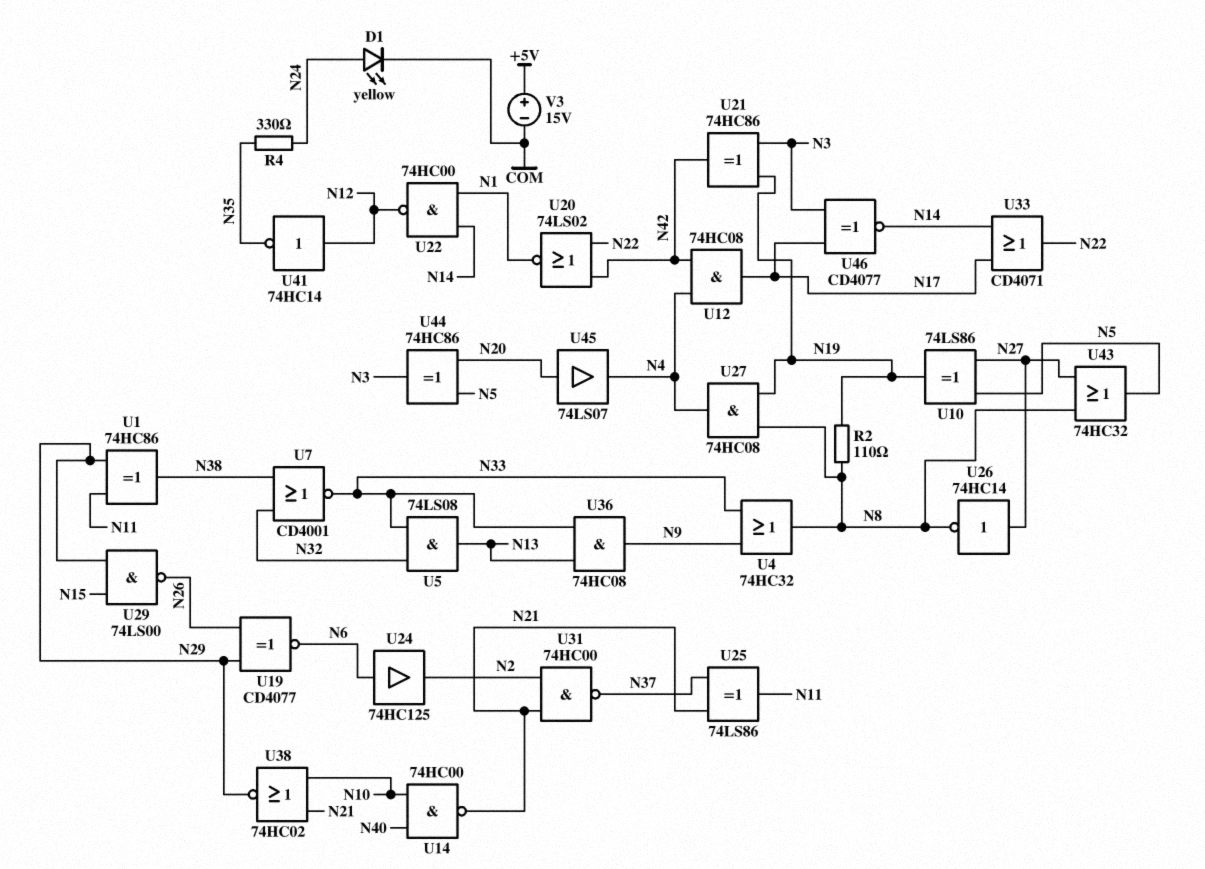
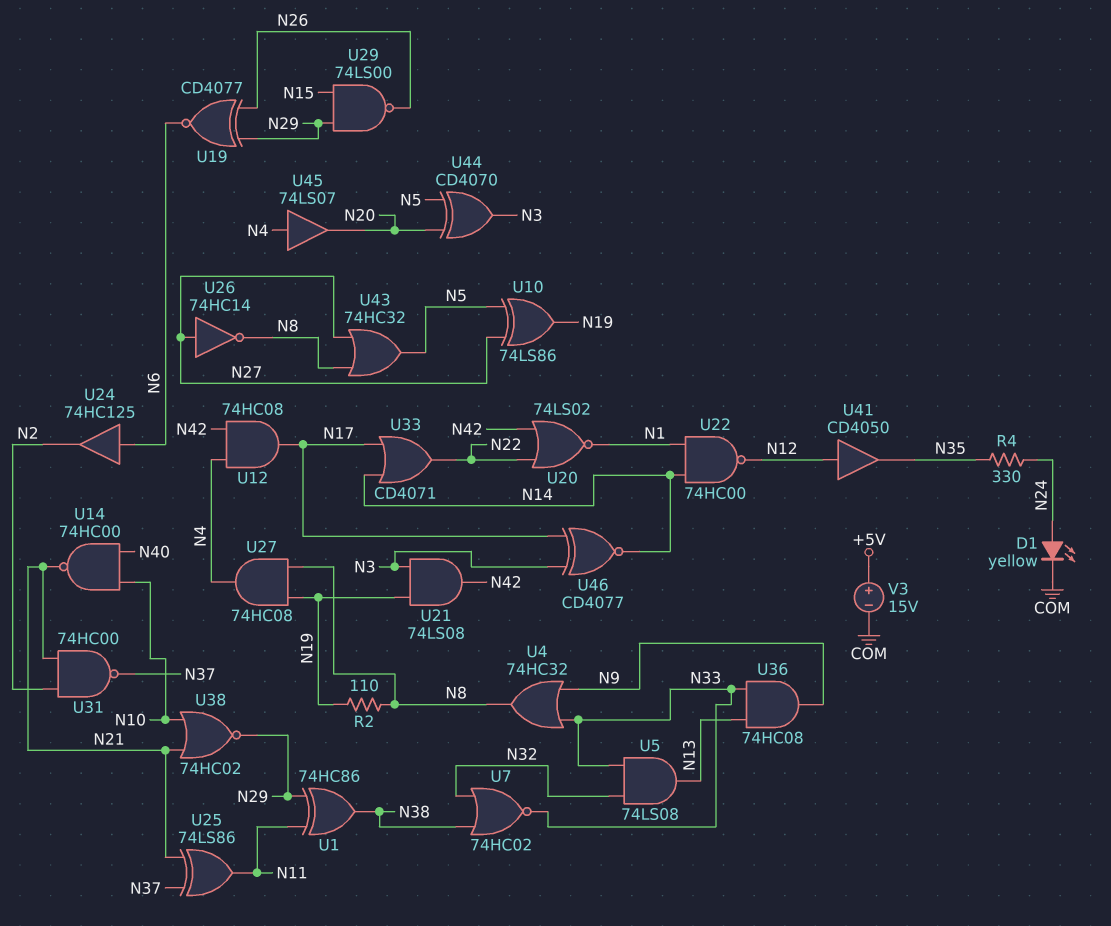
U7: NOR CD4001 (in N32, in N38, out N33) -> NOR 74HC02 (in N32, in N38, out N33)
U21: XOR 74HC86 (in N3, in N19, out N42) -> AND 74LS08 (in N3, in N19, out N42)
U41: NOT 74HC14 (in N12, out N35) -> buffer CD4050 (in N12, out N35)
U44: XOR 74HC86 (in N5, in N20, out N3) -> XOR CD4070 (in N5, in N20, out N3)
U45: buffer 74LS07 (in N20, out N4) -> buffer 74LS07 (in N4, out N20)

